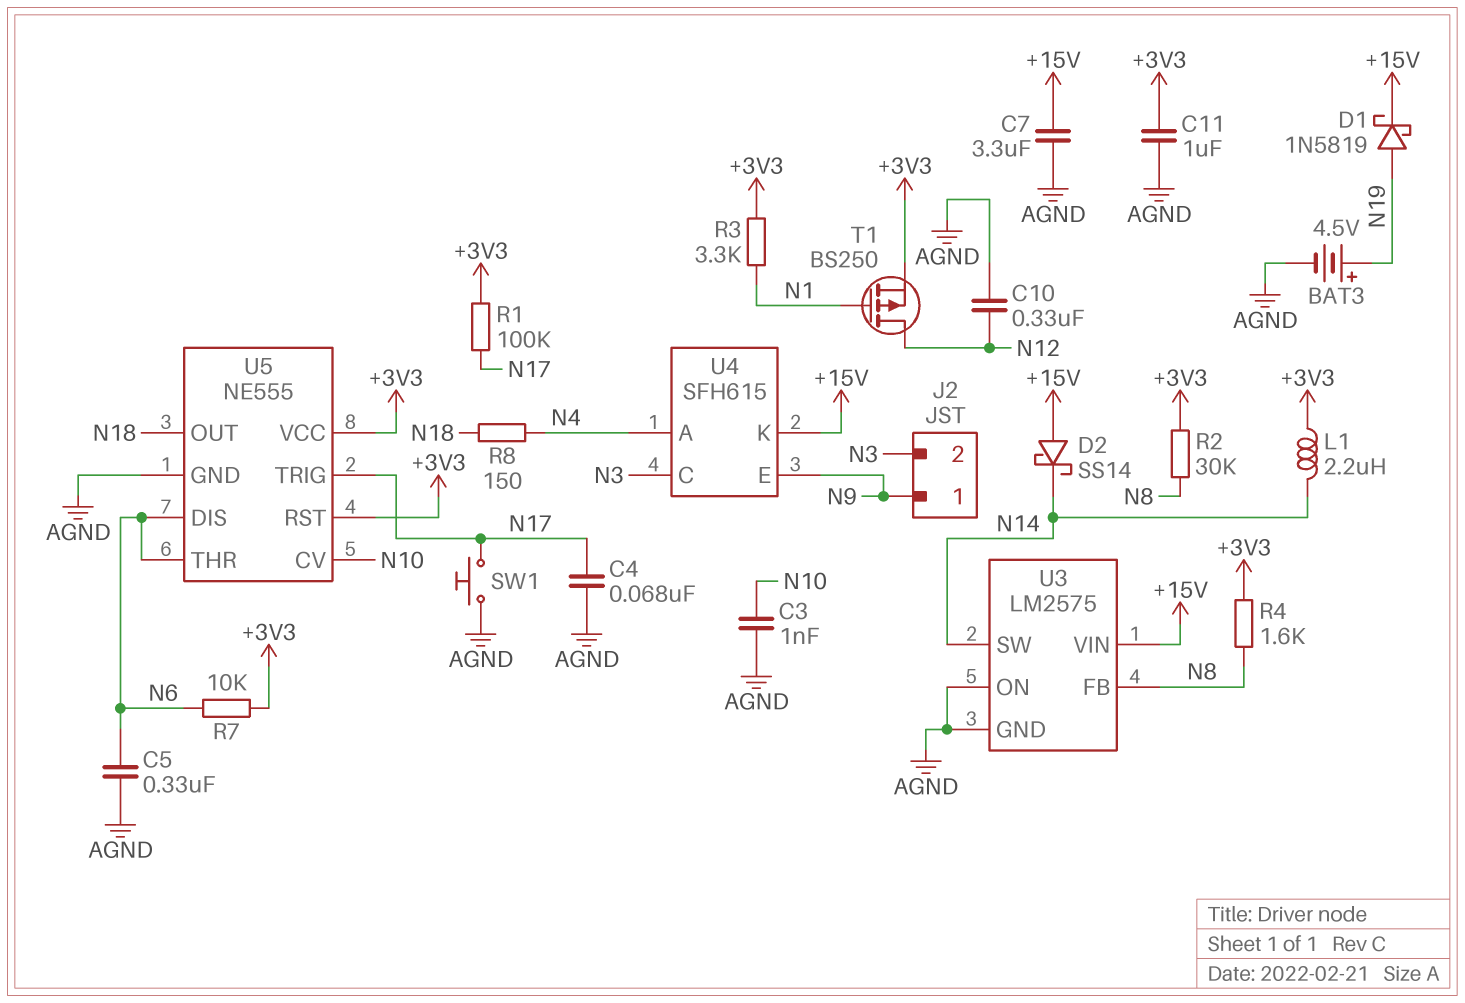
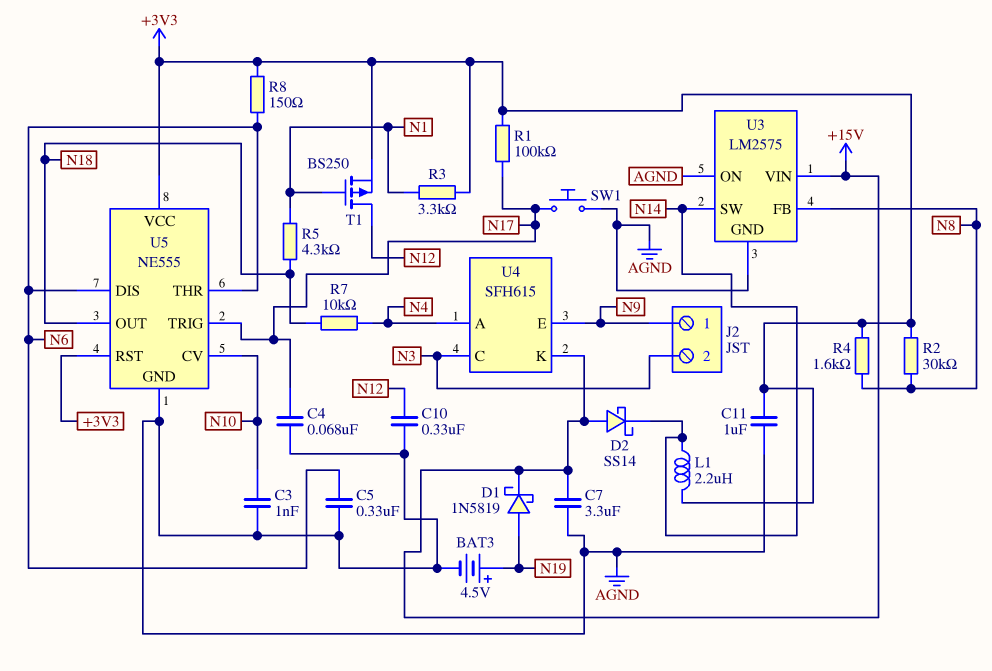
R5: none -> 4.3k (N1, N18)
R7: 10k (+3V3, N6) -> 10k (N4, N18)
R8: 150 (N4, N18) -> 150 (+3V3, N6)

